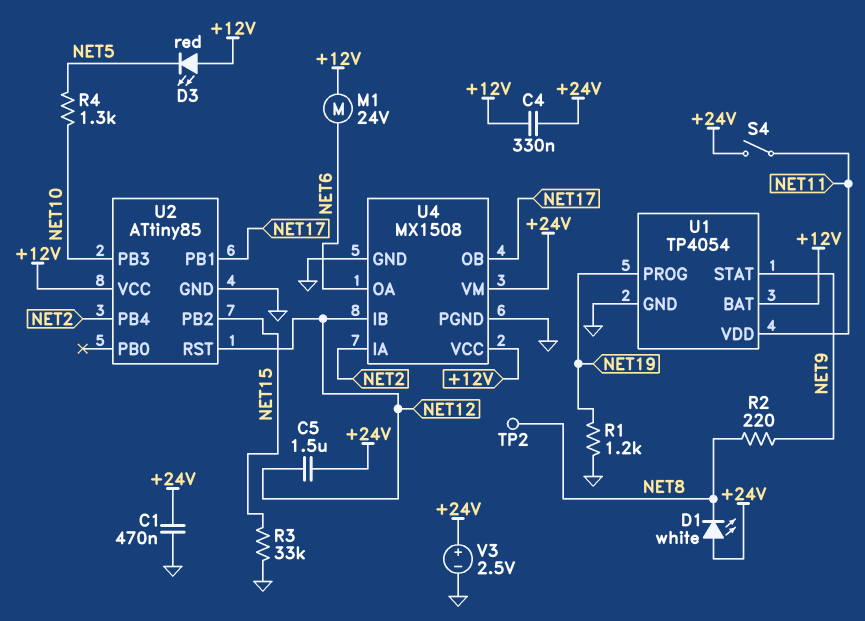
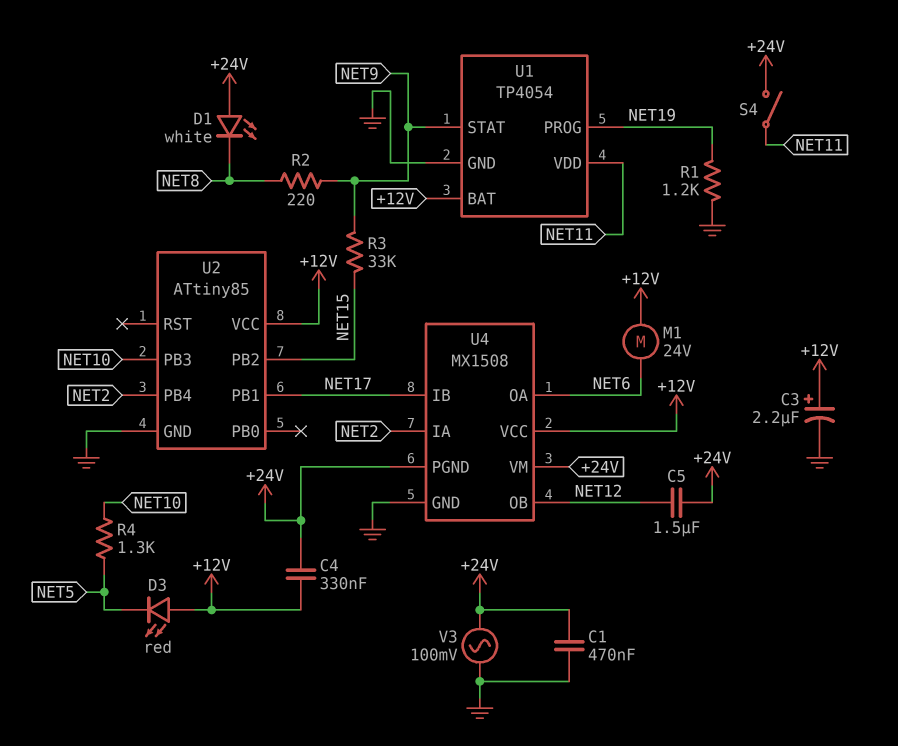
C3: none -> 2.2uF (plus +12V, minus GND)
R3: 33k (GND, NET15) -> 33k (NET9, NET15)
TP2: test point (NET8) -> none
U2 pin RST: NET12 -> none
U4 pin IB: NET12 -> NET17
U4 pin OB: NET17 -> NET12
U4 pin PGND: GND -> +24V
V3: 2.5V (plus +24V, minus GND) -> AC 100mV (+24V, GND)

